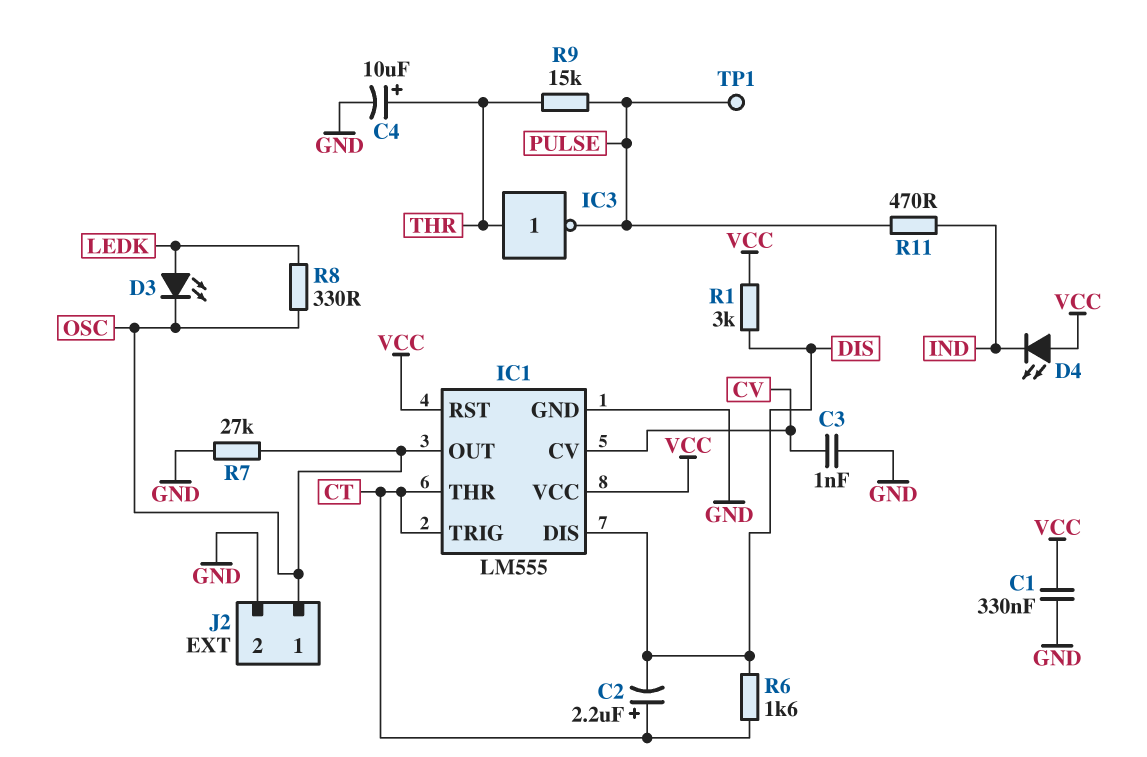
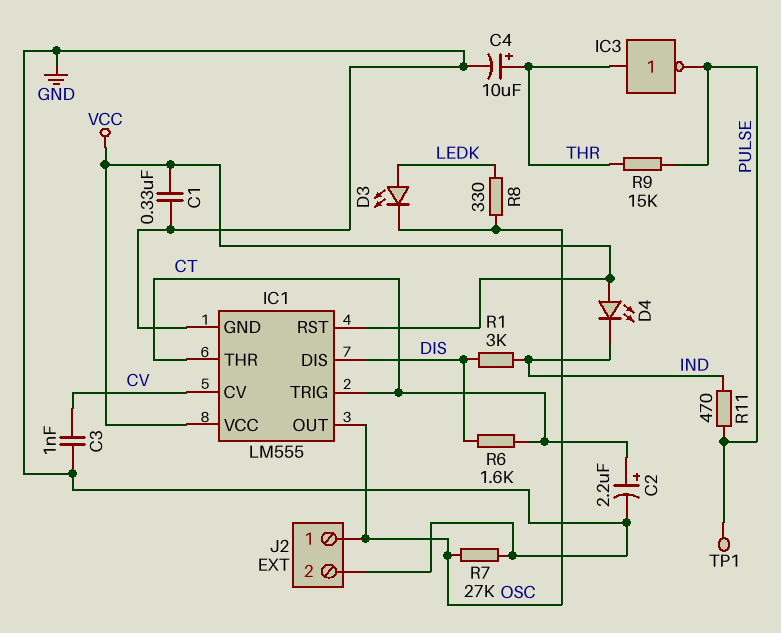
C2: 2.2uF (plus CT, minus DIS) -> 2.2uF (plus CT, minus GND)
R1: 3k (DIS, VCC) -> 3k (DIS, IND)

